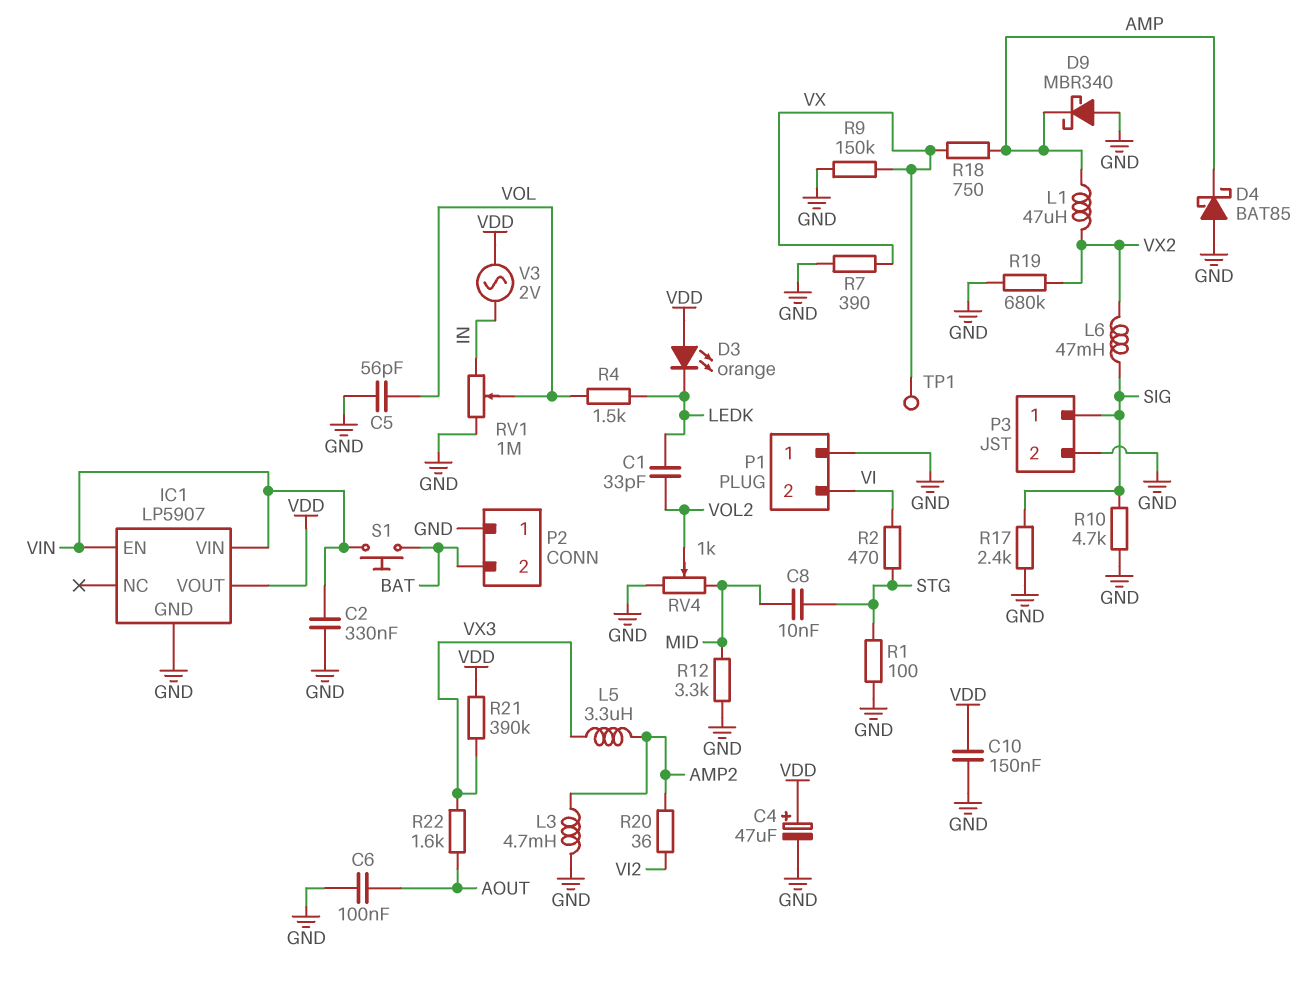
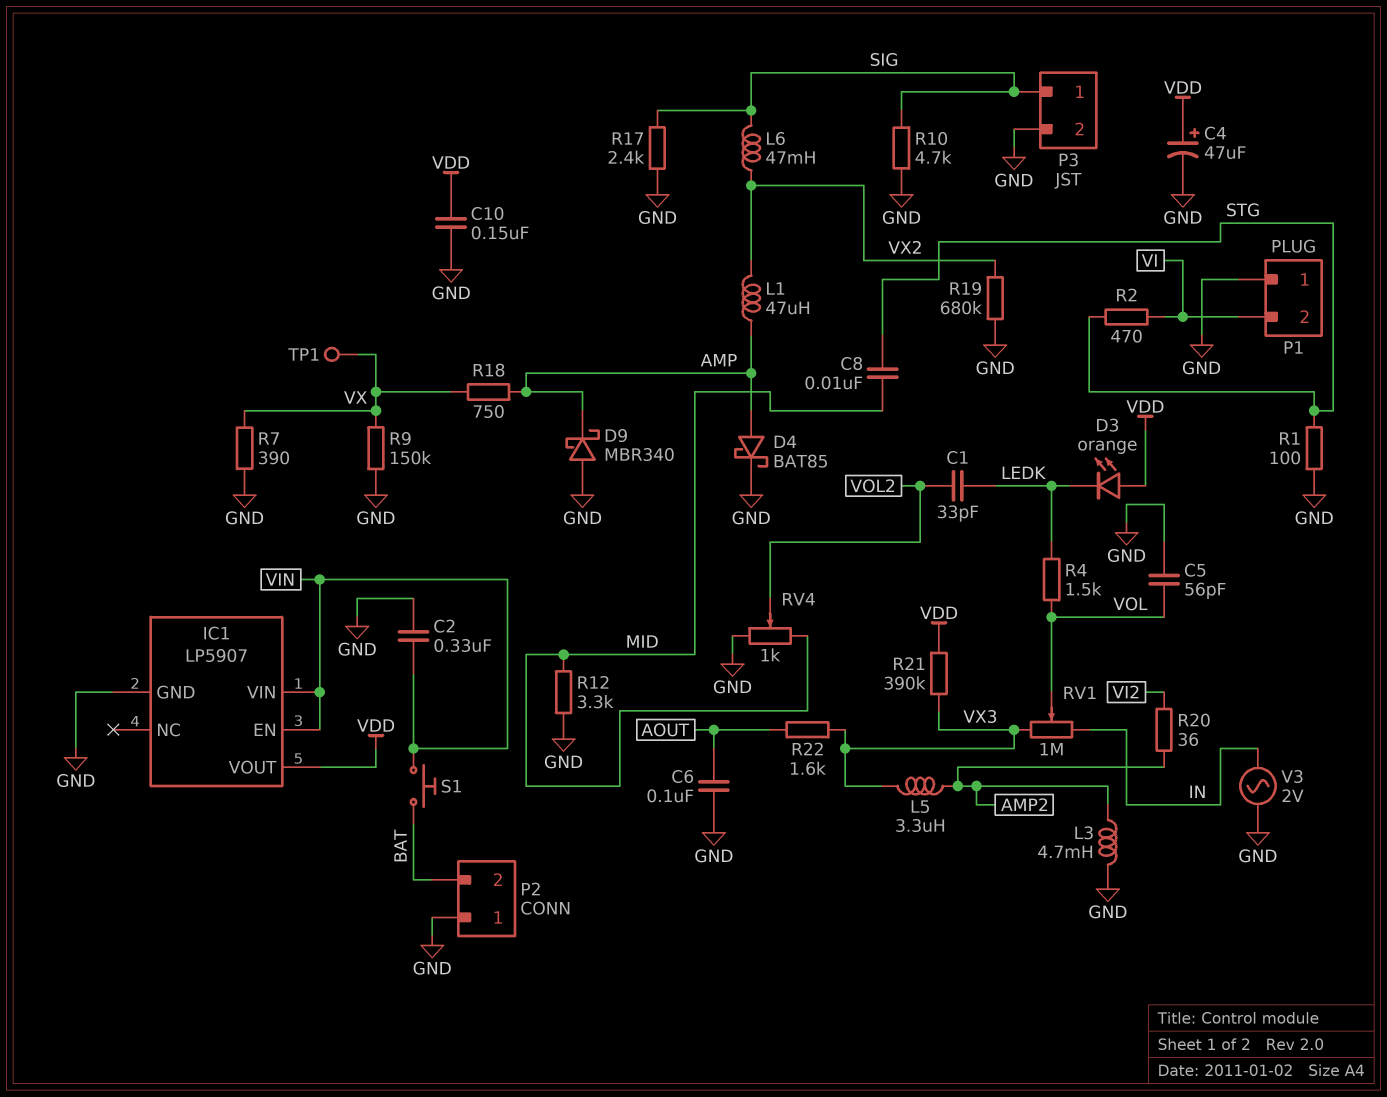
D4: schottky BAT85 (A GND, K AMP) -> schottky BAT85 (A AMP, K GND)
RV1: 1M (GND, IN, wiper VOL) -> 1M (IN, VX3, wiper VOL)
V3: AC 2V (IN, VDD) -> AC 2V (GND, IN)

